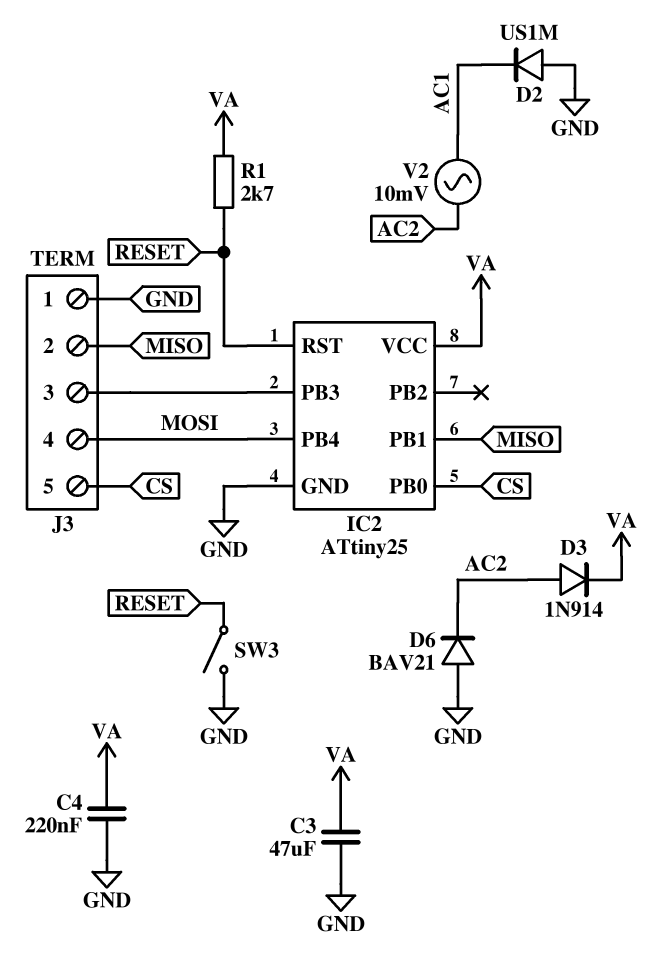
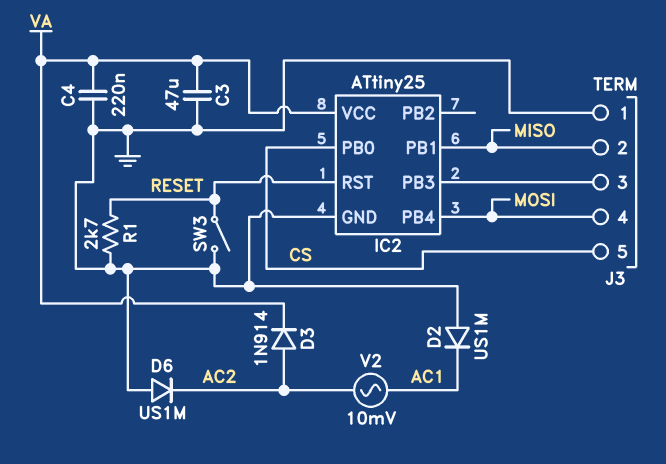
D6: diode BAV21 (A GND, K AC2) -> diode US1M (A GND, K AC2)
R1: 2.7k (RESET, VA) -> 2.7k (GND, RESET)

